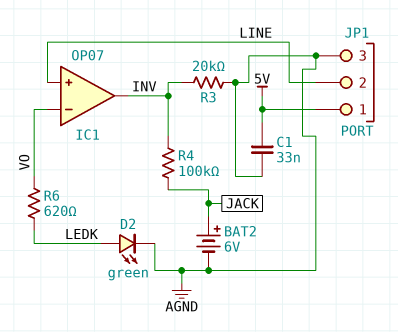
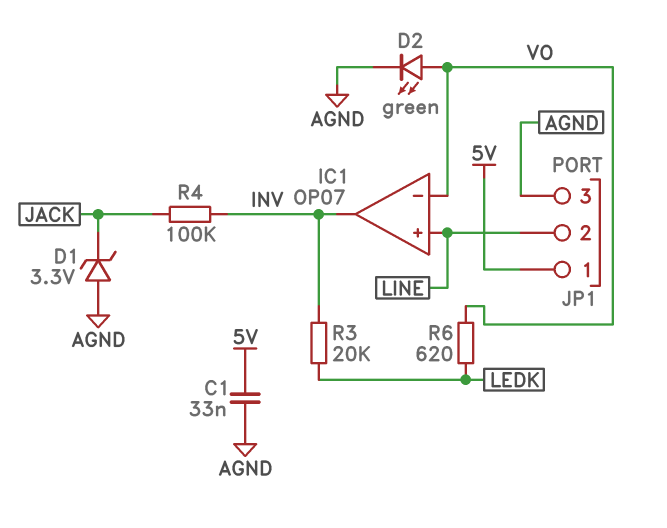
BAT2: 6V (plus JACK, minus AGND) -> none
D1: none -> zener 3.3V (A AGND, K JACK)
D2: LED green (A LEDK, K AGND) -> LED green (A VO, K AGND)
R3: 20k (AGND, INV) -> 20k (INV, LEDK)

